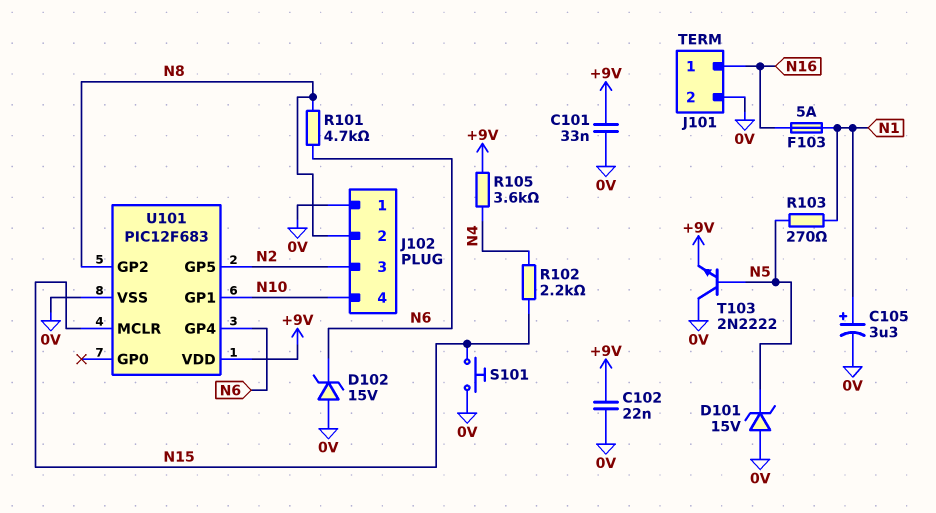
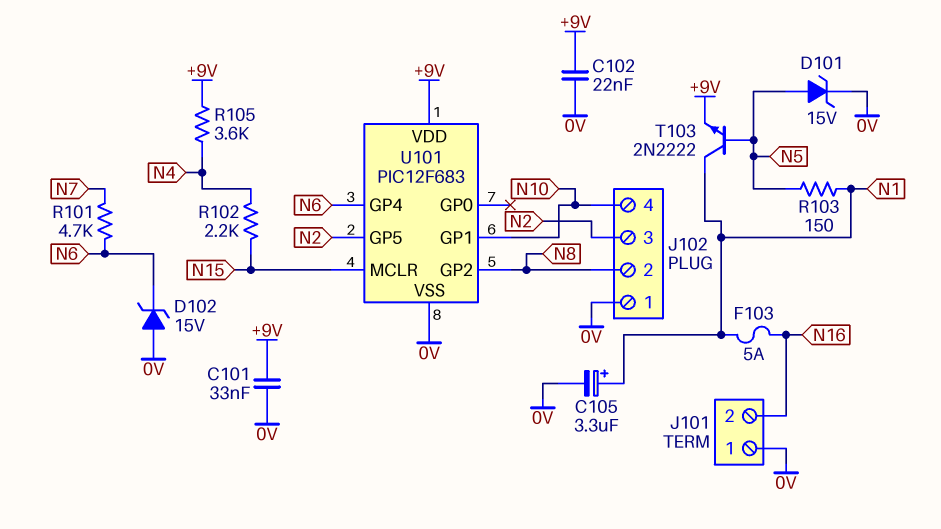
D101: zener 15V (A 0V, K N5) -> zener 15V (A N5, K 0V)
J101 pin 1: N16 -> 0V
J101 pin 2: 0V -> N16
R101: 4.7k (N6, N8) -> 4.7k (N6, N7)
R103: 270 (N1, N5) -> 150 (N1, N5)
S101: button (0V, N15) -> none
T103: NPN 2N2222 (B N5, C 0V, E +9V) -> NPN 2N2222 (B N5, C N1, E +9V)

